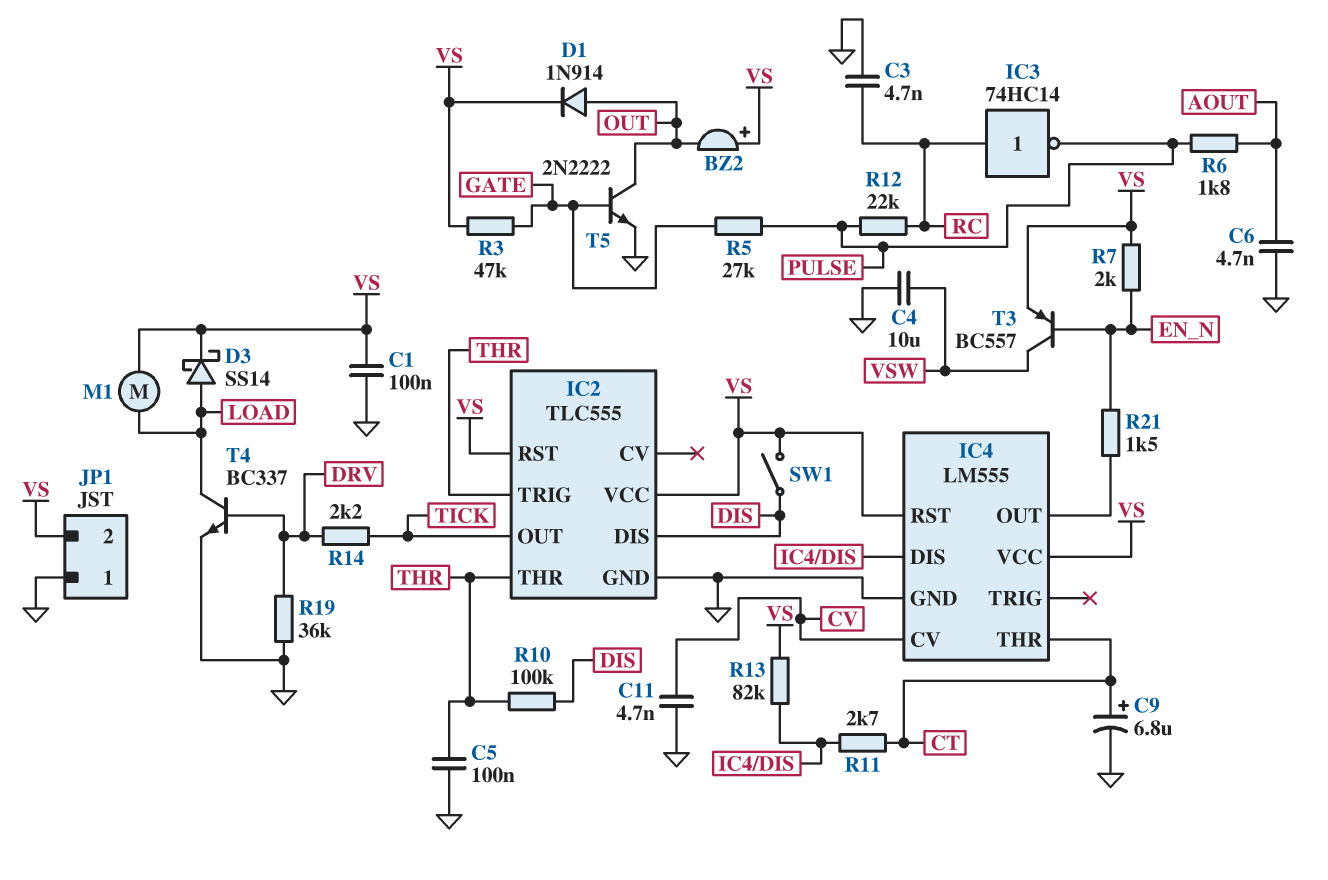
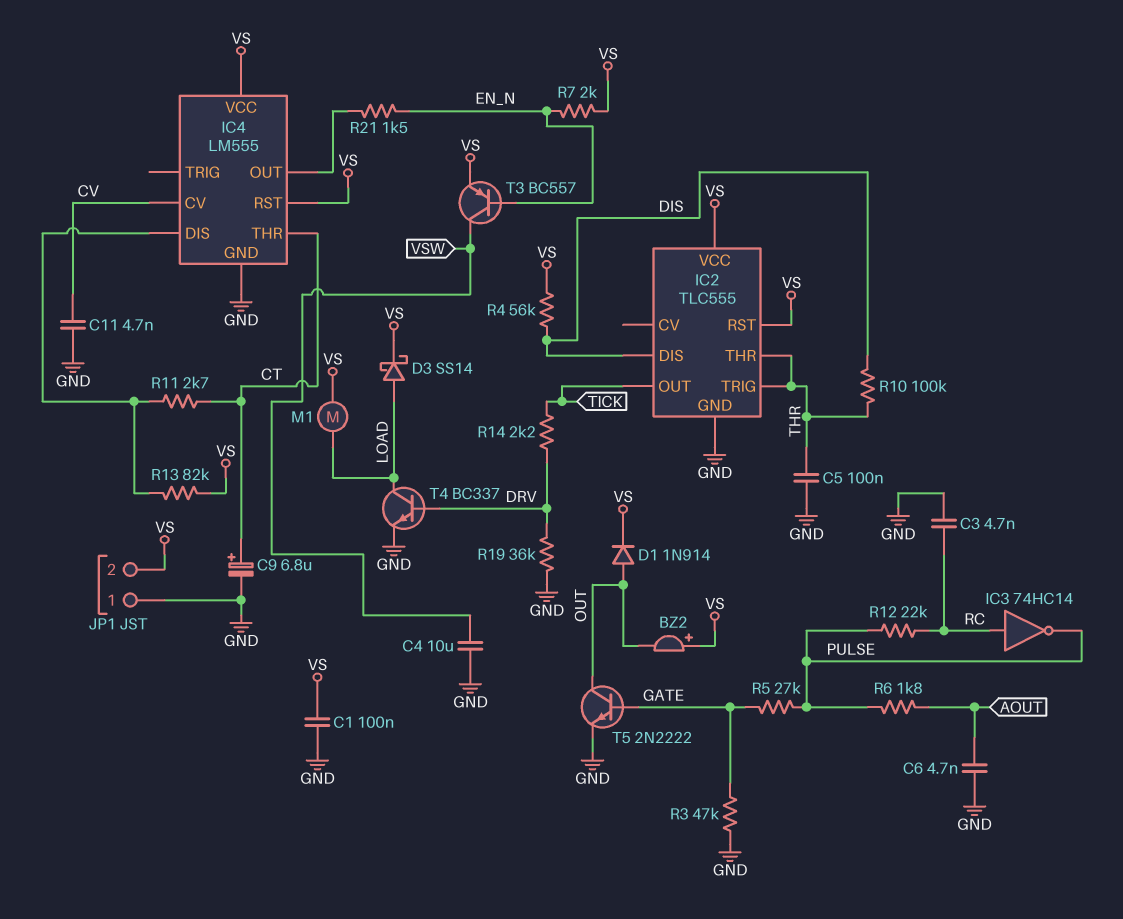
R3: 47k (GATE, VS) -> 47k (GATE, GND)
R4: none -> 56k (DIS, VS)
SW1: switch (DIS, VS) -> none

